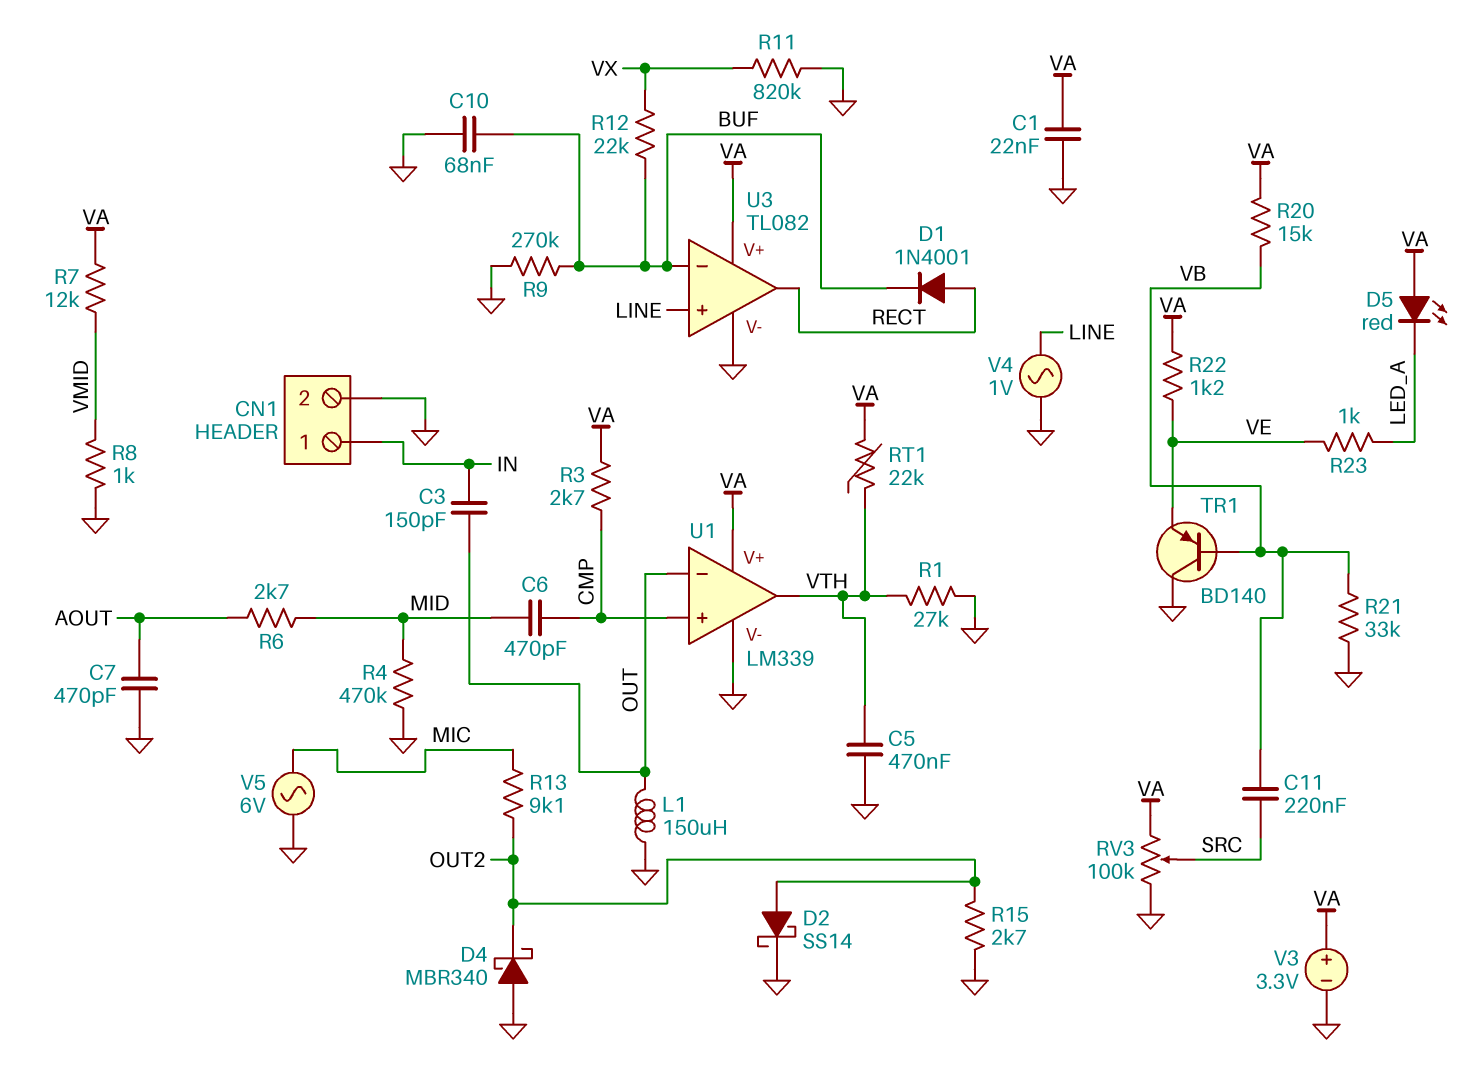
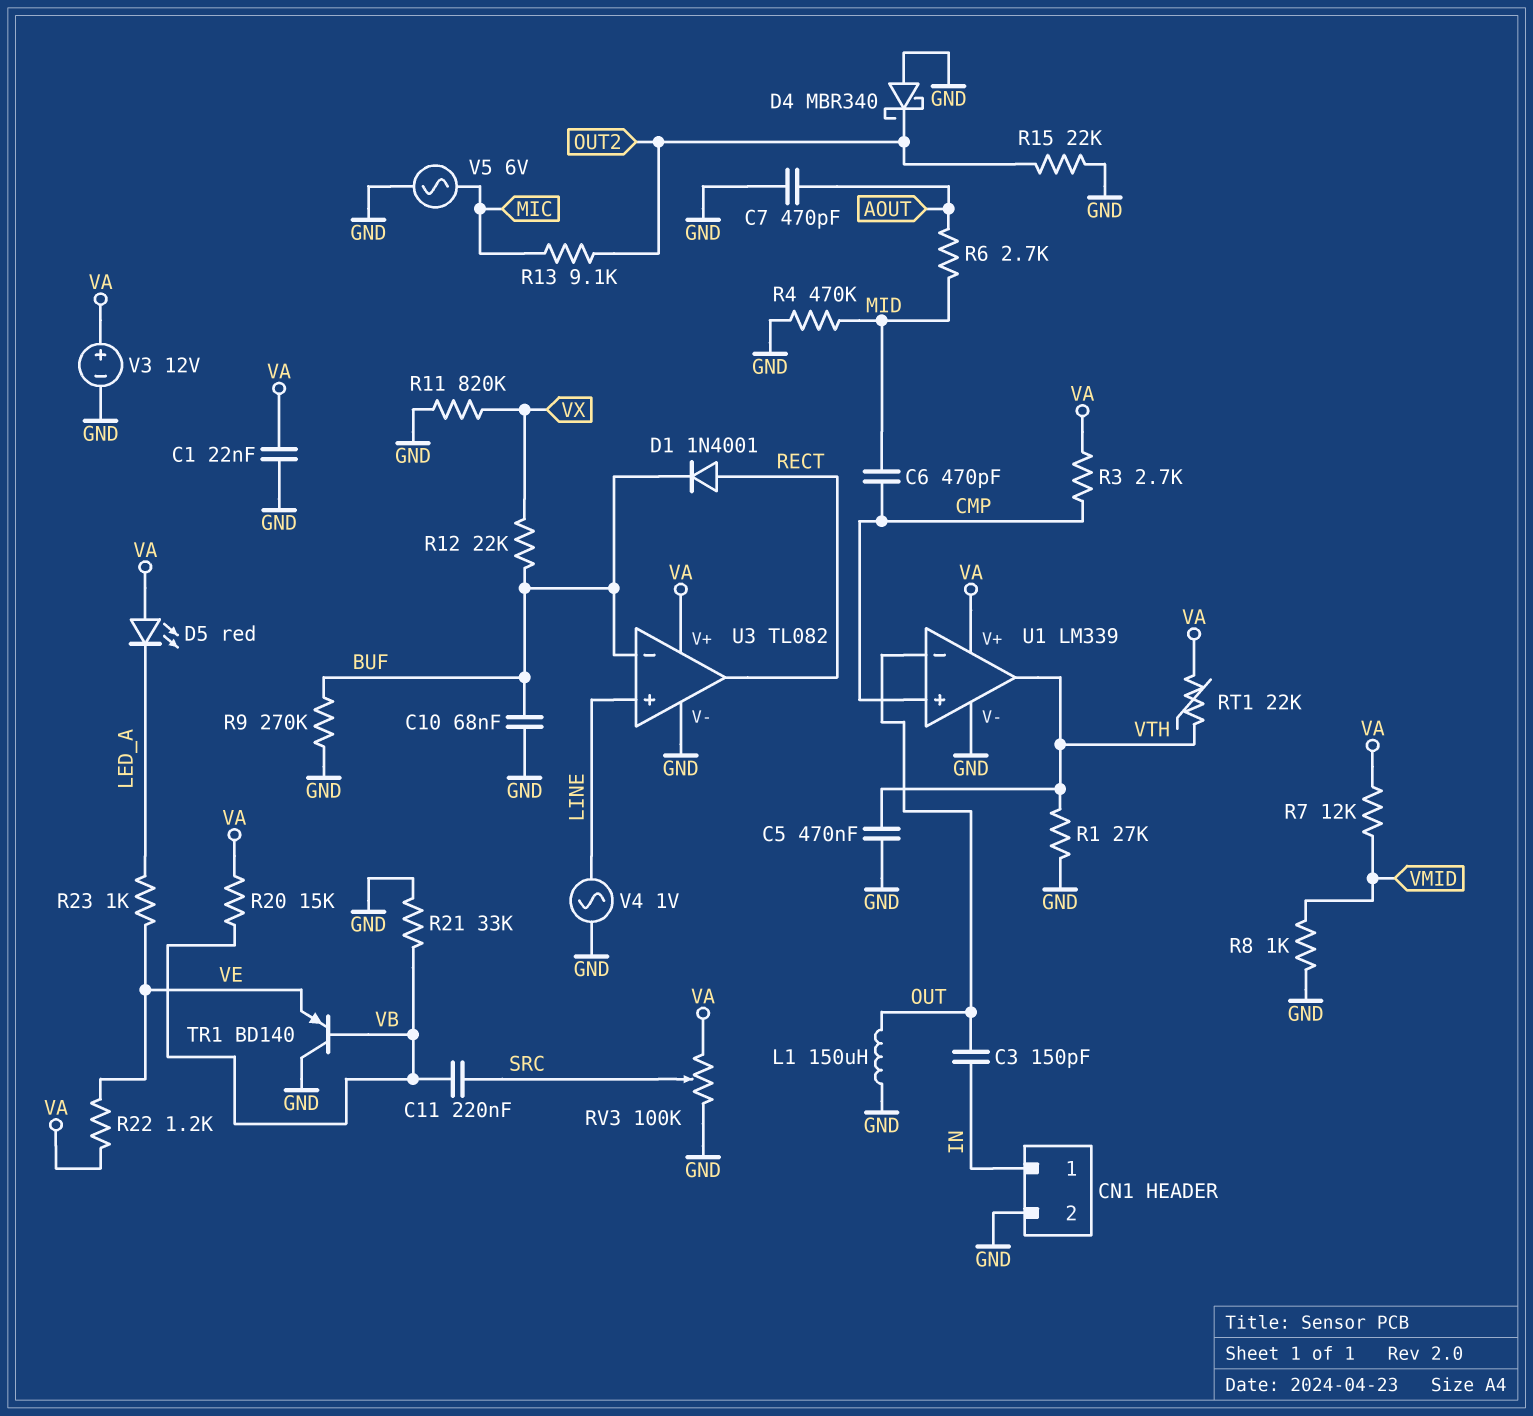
D2: schottky SS14 (A OUT2, K GND) -> none
R15: 2.7k (GND, OUT2) -> 22k (GND, OUT2)
V3: 3.3V (plus VA, minus GND) -> 12V (plus VA, minus GND)

